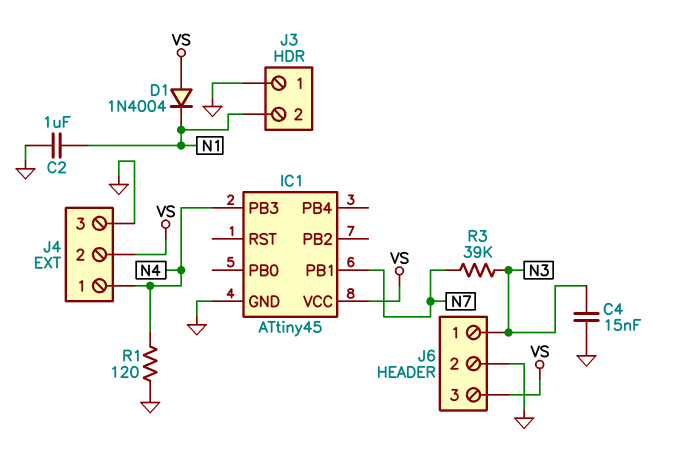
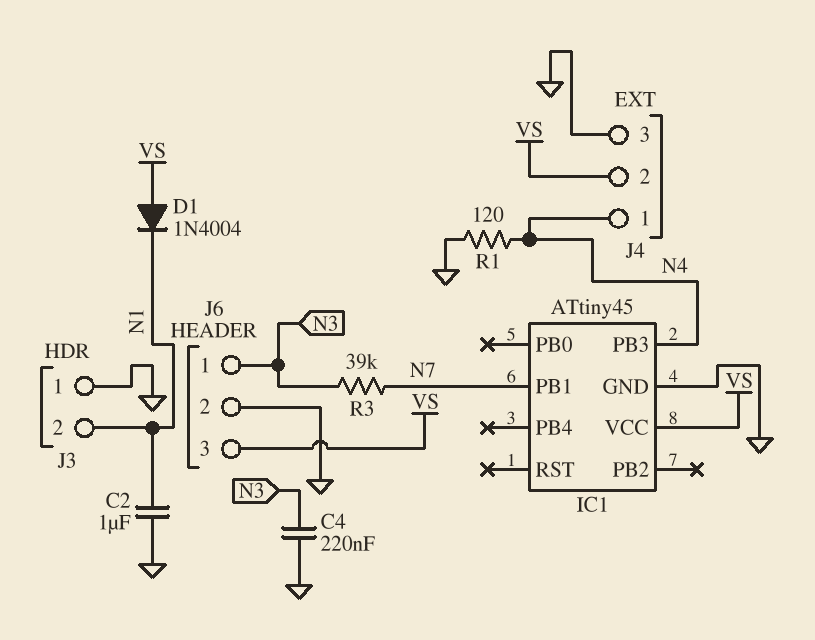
C4: 15nF (GND, N3) -> 220nF (GND, N3)

